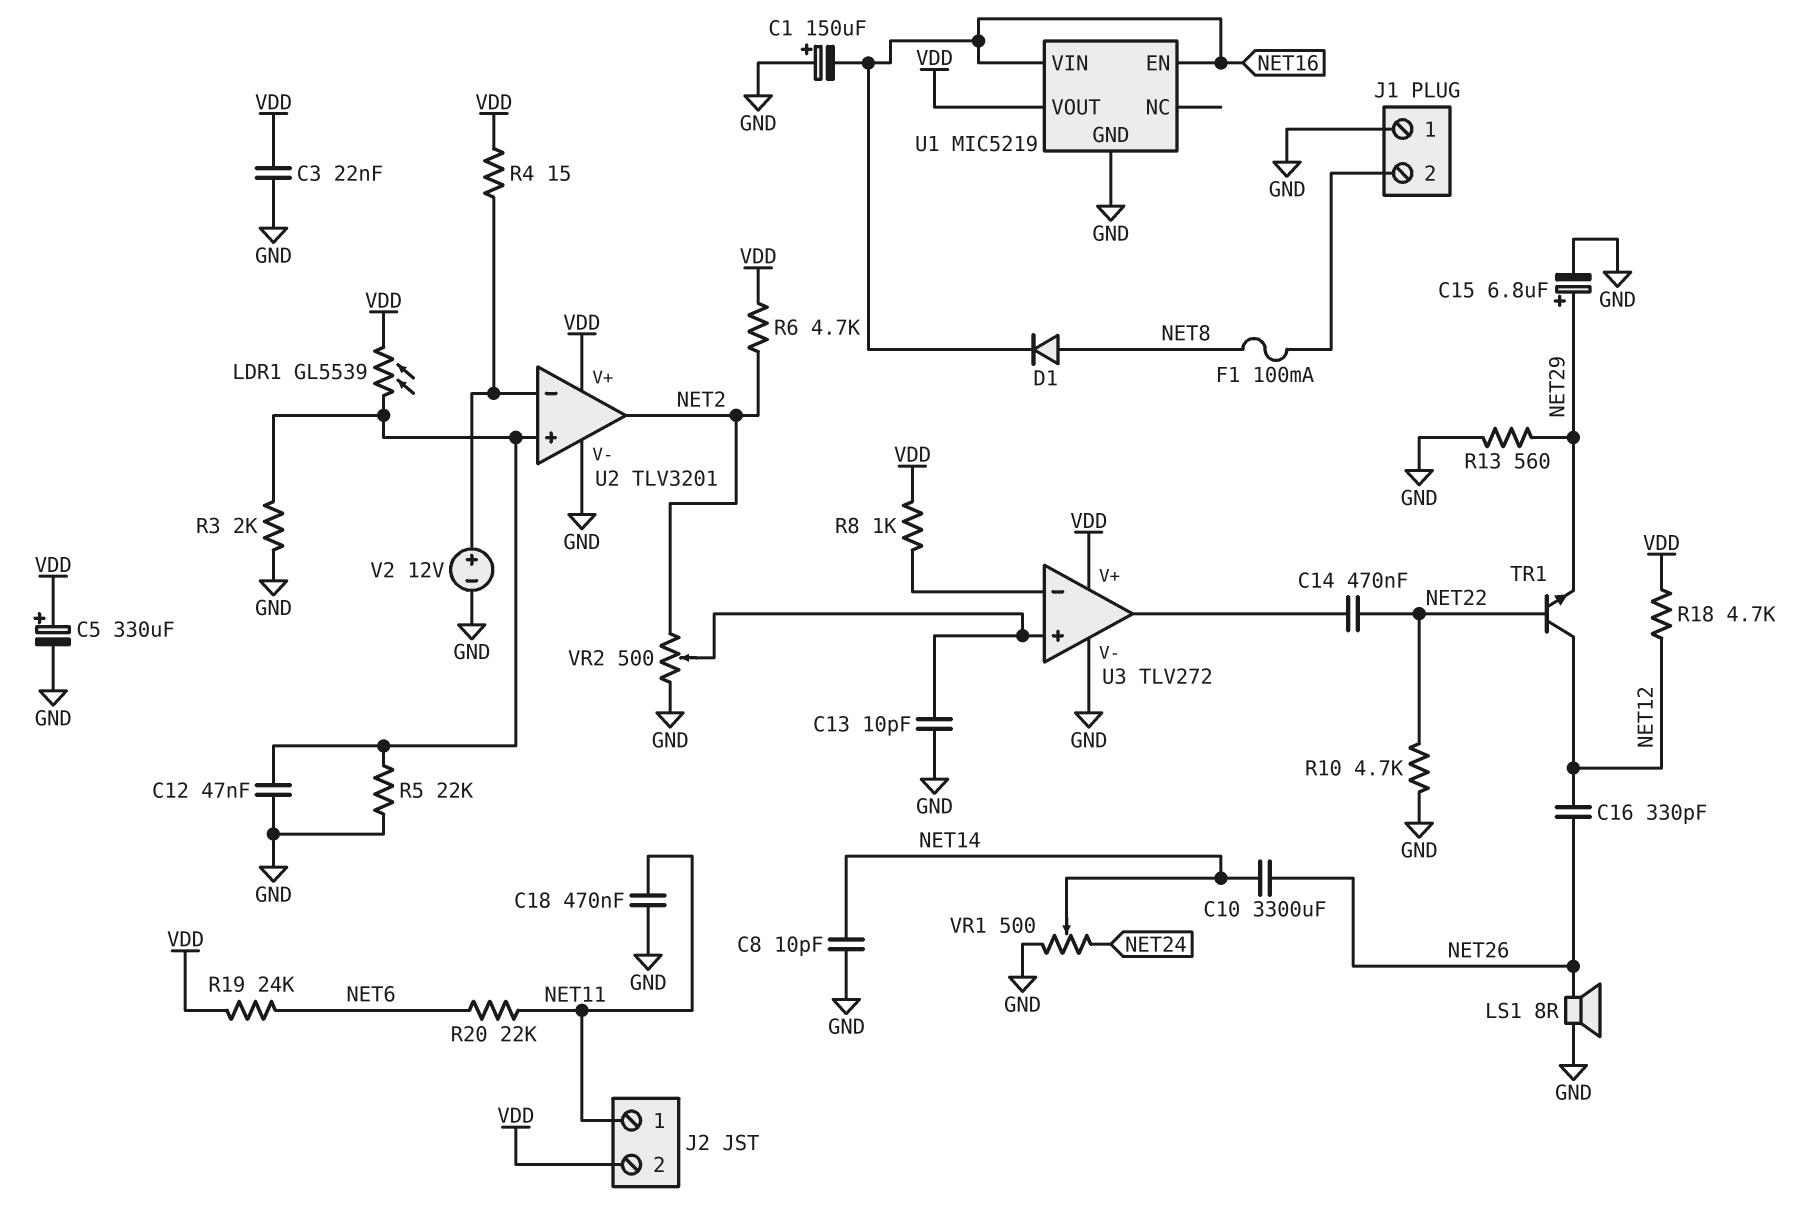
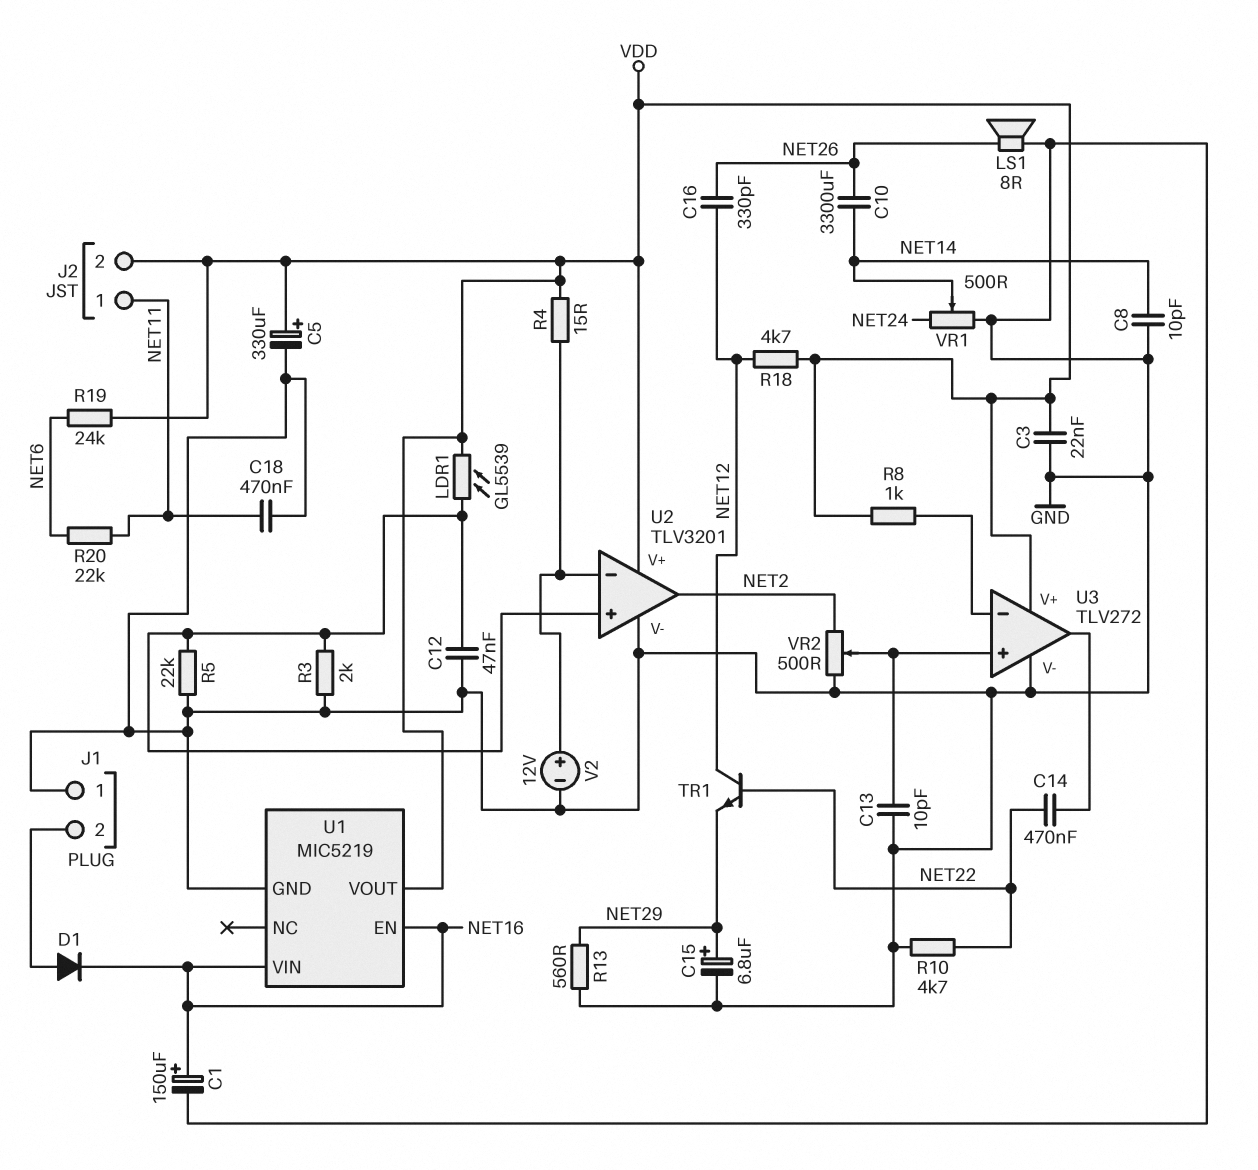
C1: 150uF (plus GND, minus NET16) -> 150uF (plus NET16, minus GND)
D1: diode (A NET8, K NET16) -> diode (A J1/2, K NET16)
F1: 100mA (J1/2, NET8) -> none
R6: 4.7k (NET2, VDD) -> none

